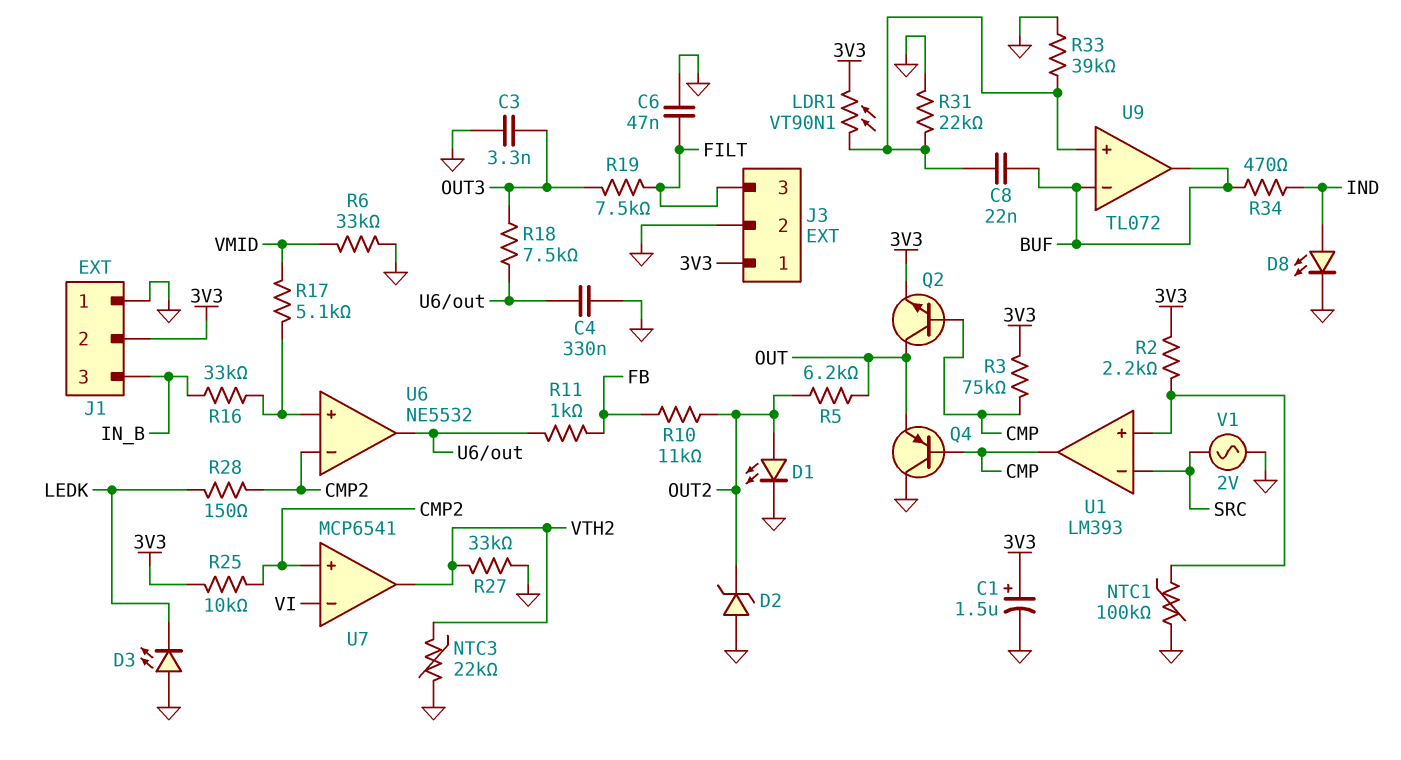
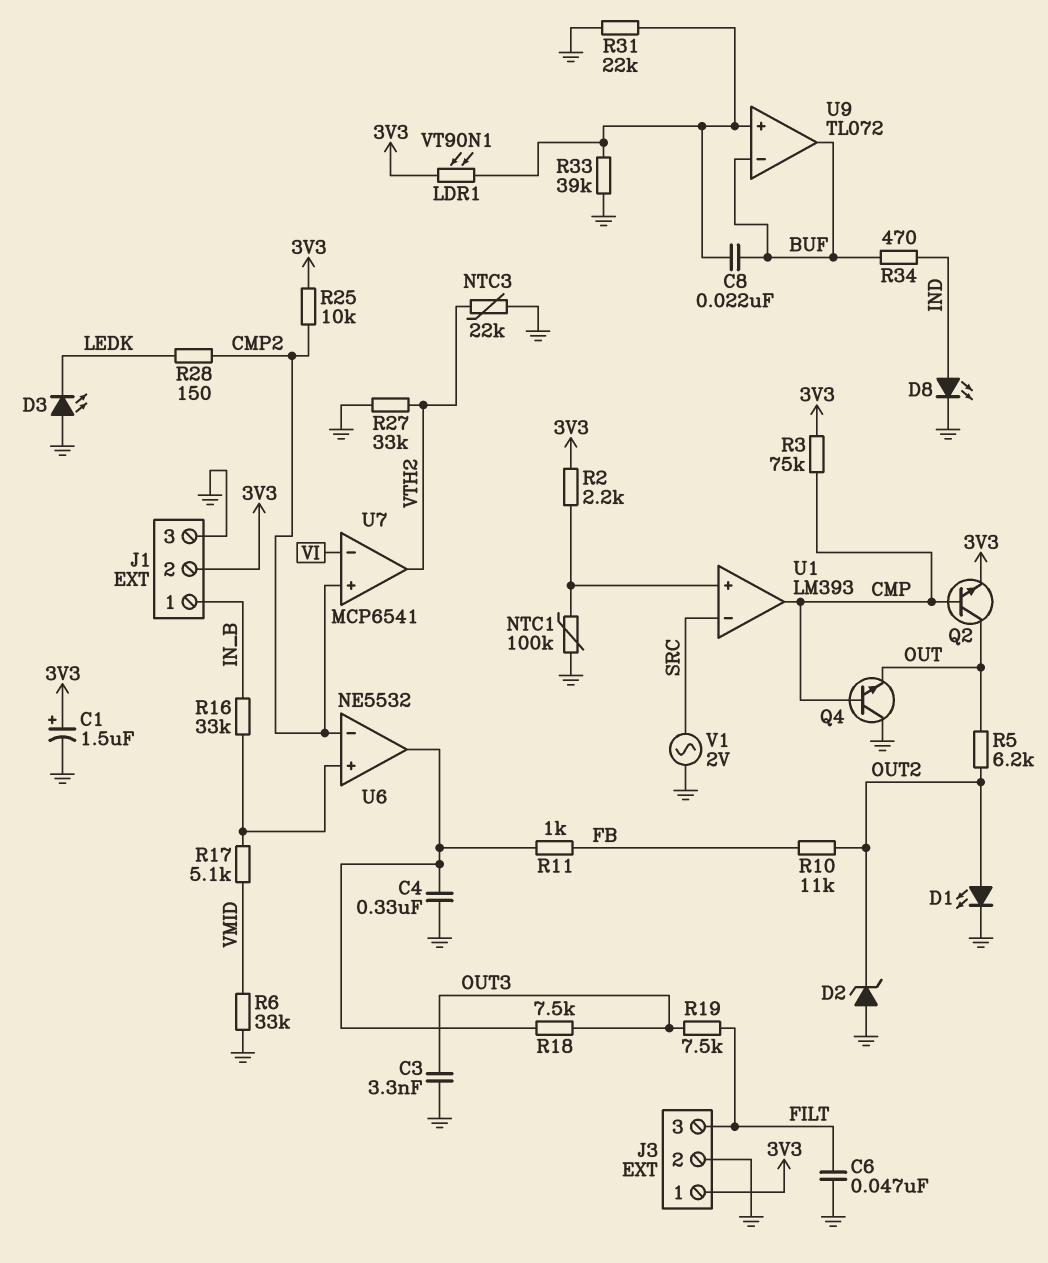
J1 pin 1: GND -> IN_B
J1 pin 3: IN_B -> GND
Q4: PNP (B CMP, C GND, E OUT) -> NPN (B CMP, C GND, E OUT)

